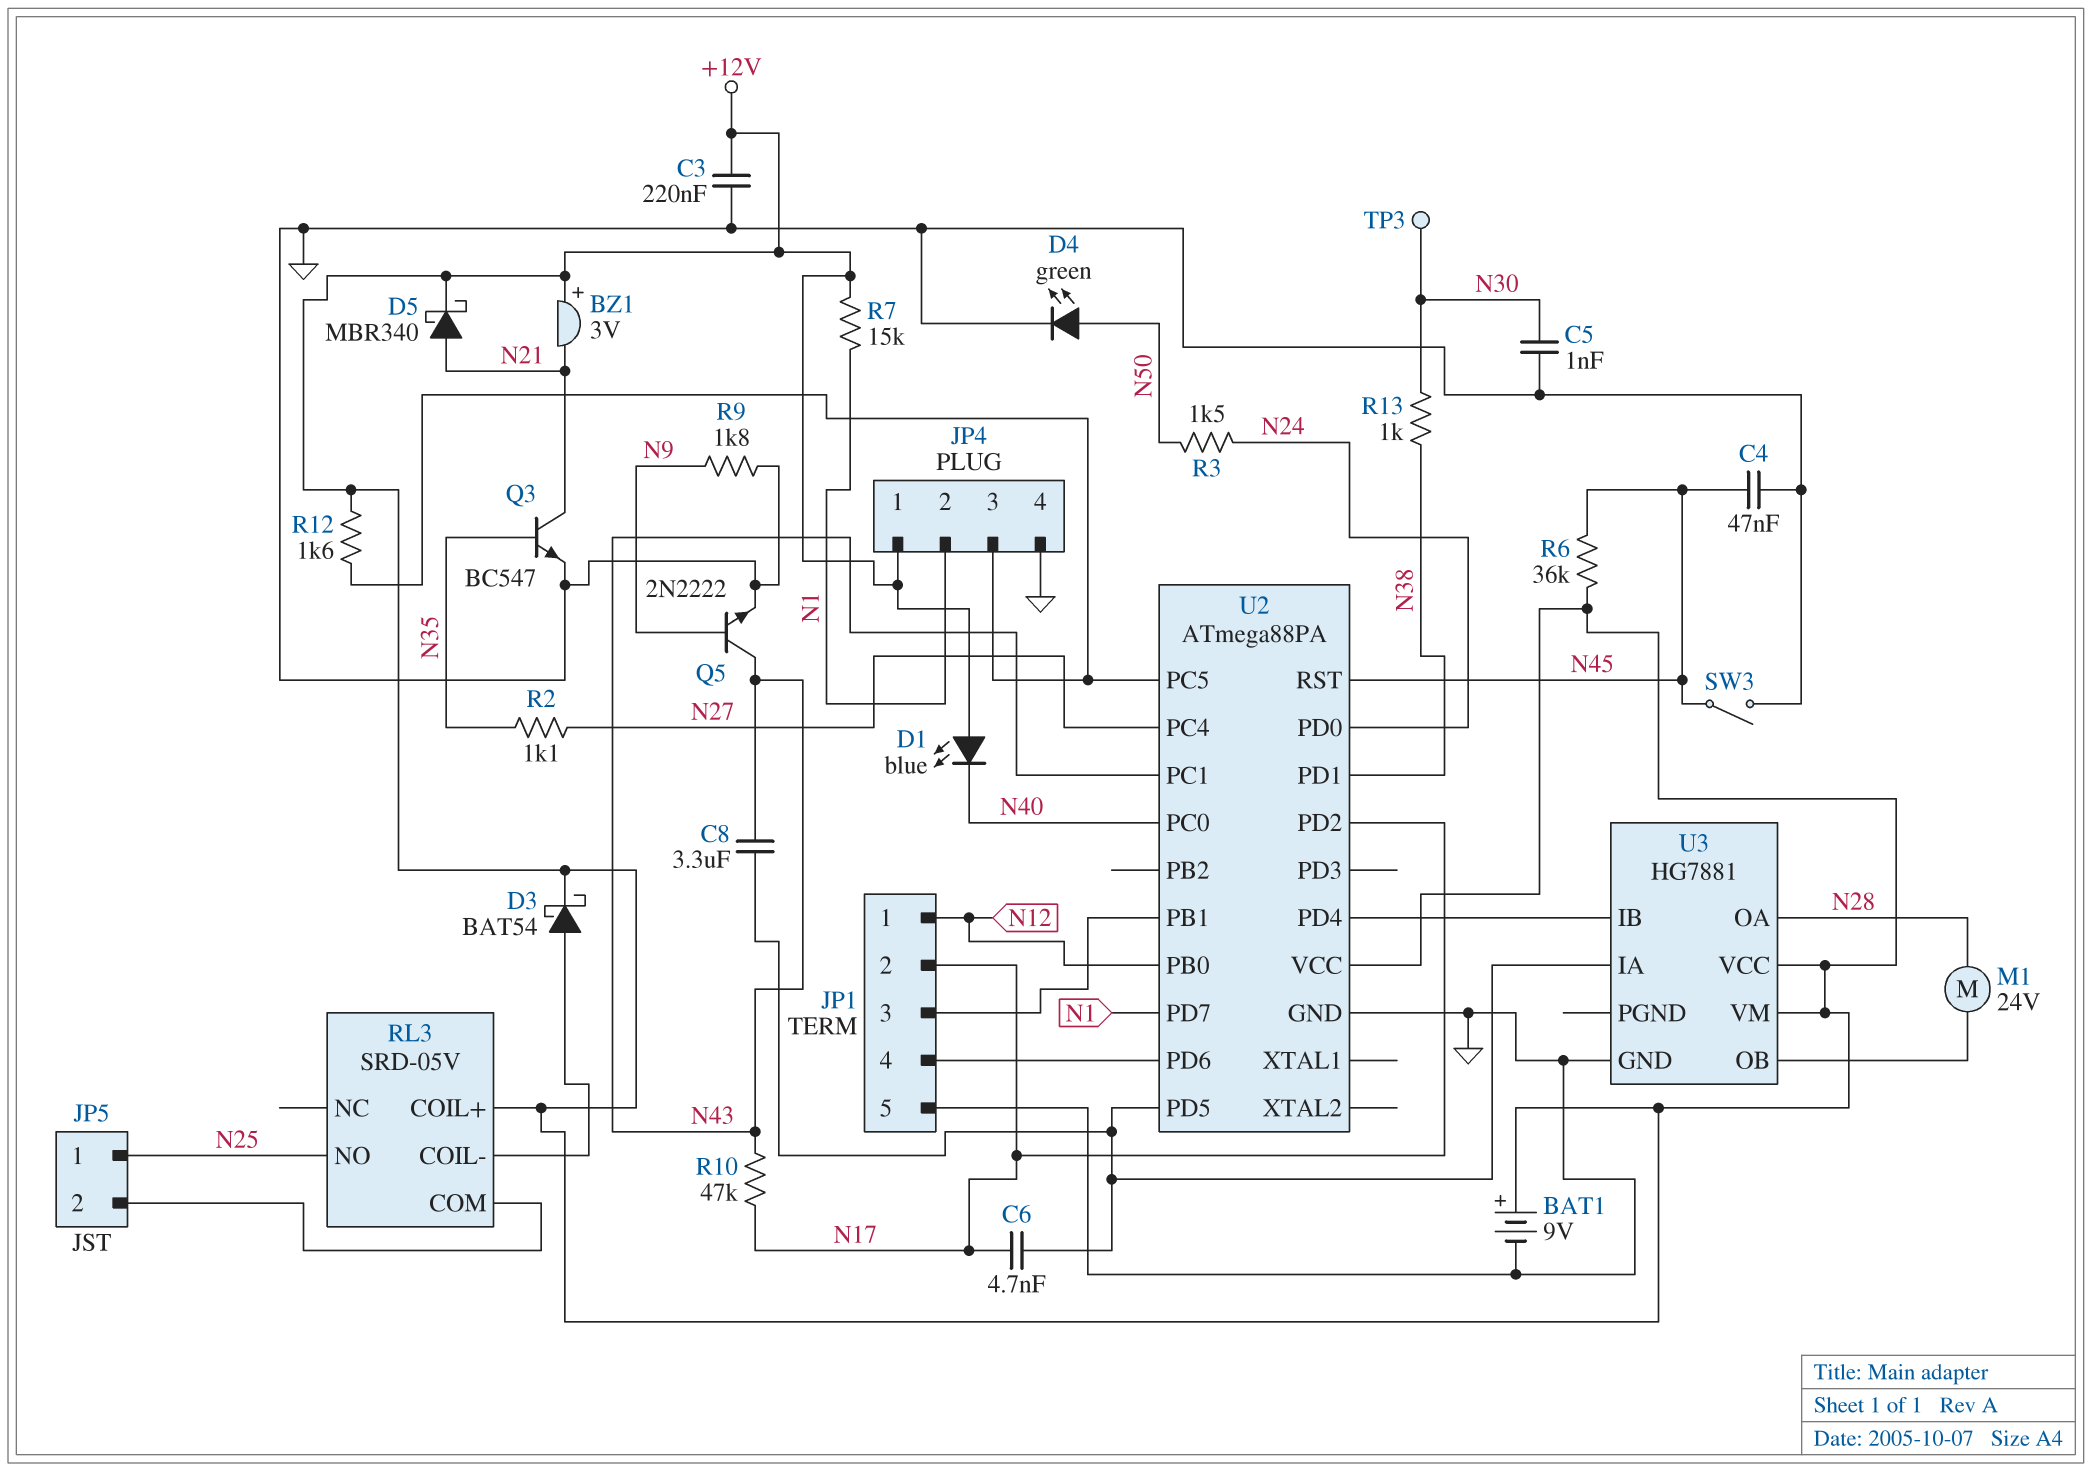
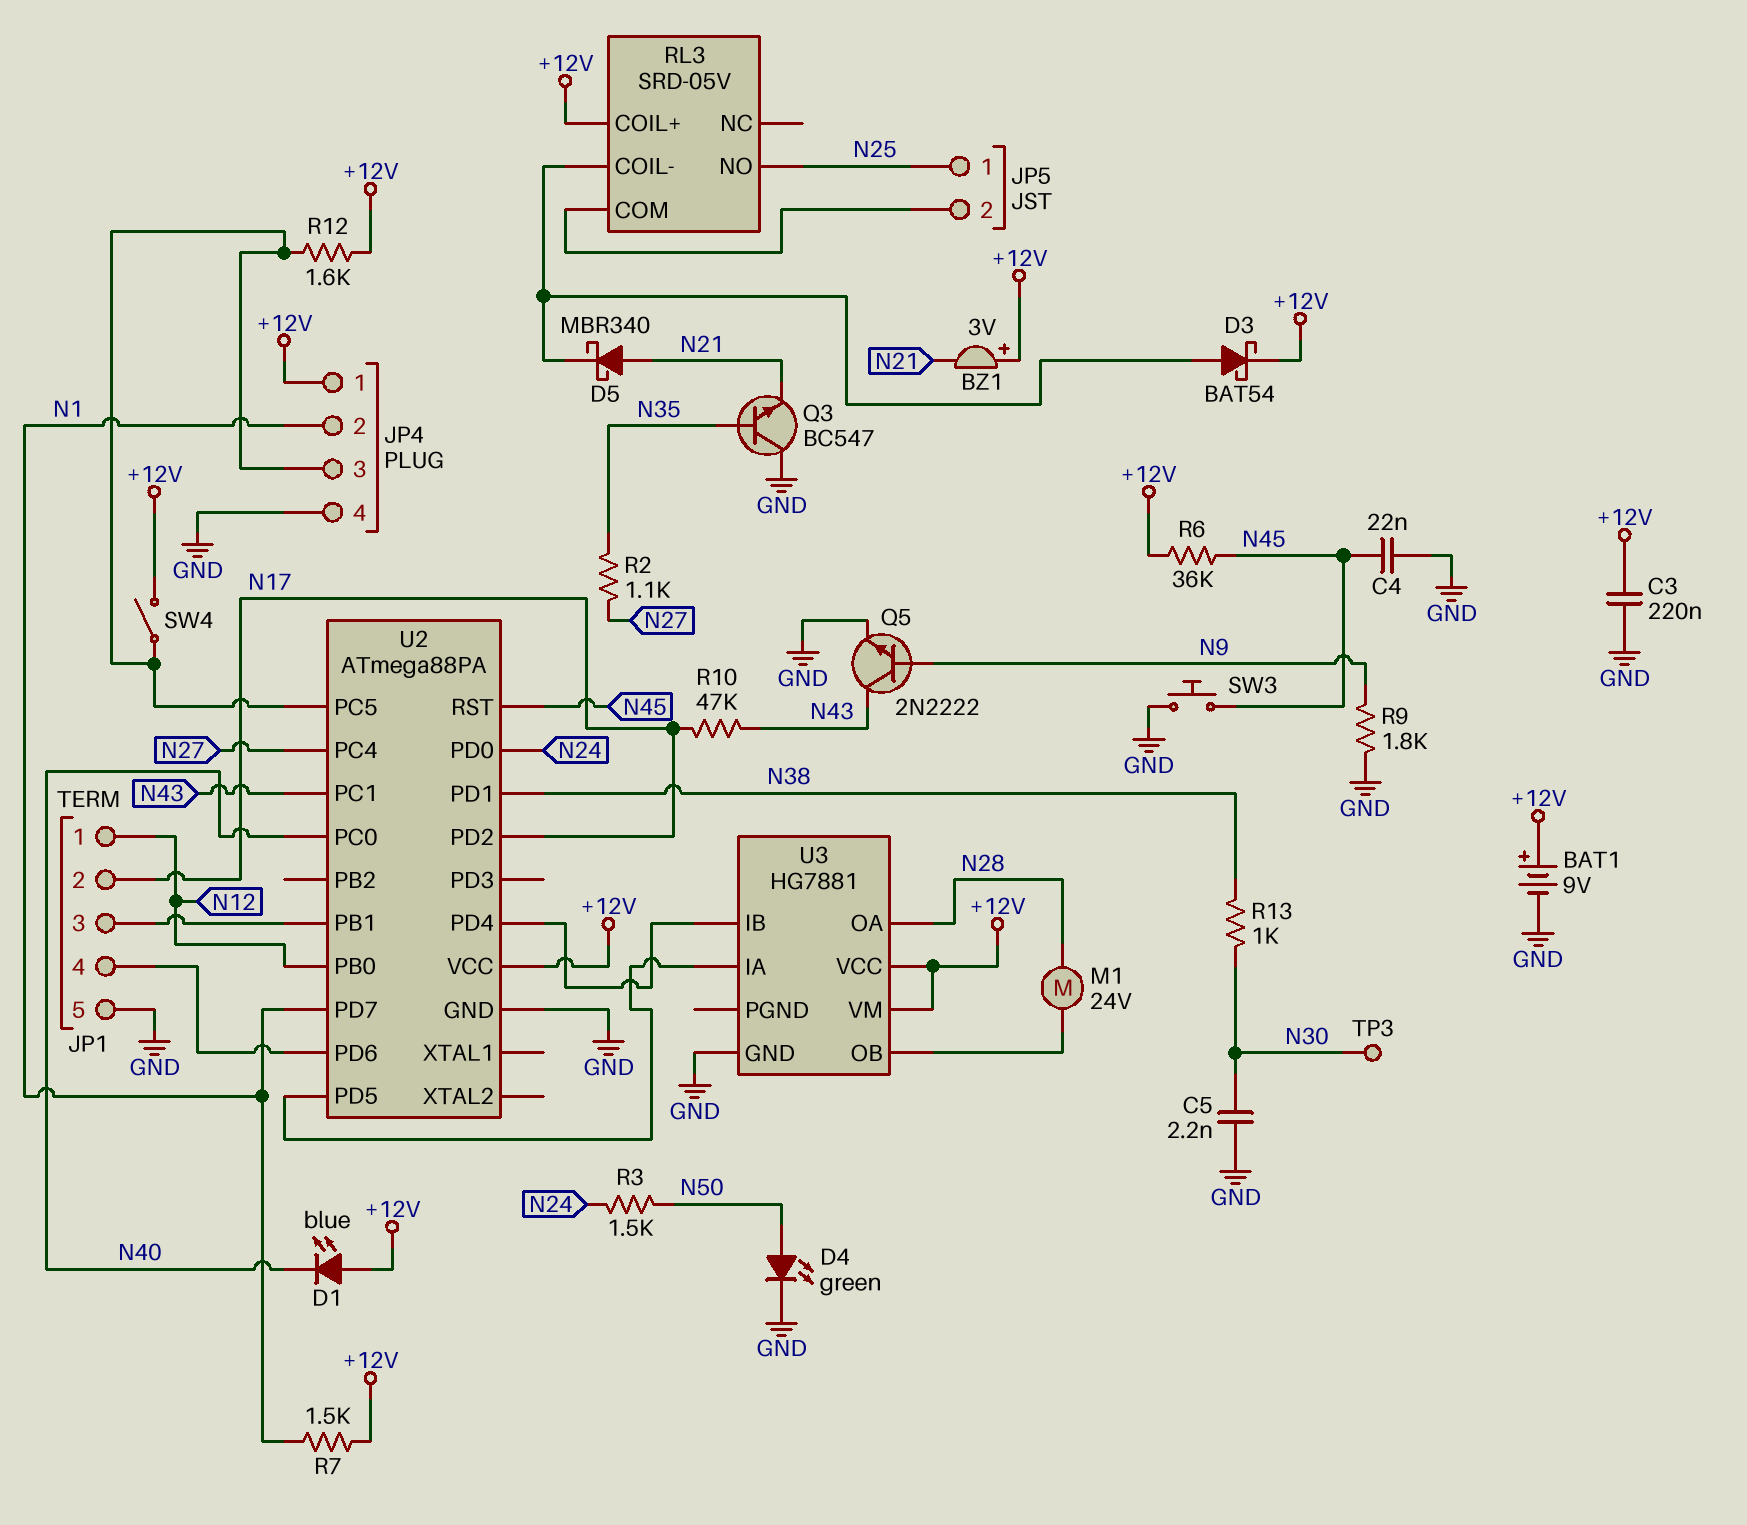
C4: 47nF (GND, N45) -> 22nF (GND, N45)
C5: 1nF (GND, N30) -> 2.2nF (GND, N30)
C6: 4.7nF (N17, U2/PD5) -> none
C8: 3.3uF (N43, U2/PD5) -> none
D5: schottky MBR340 (A N21, K +12V) -> schottky MBR340 (A N21, K RL3/COIL-)
Q3: NPN BC547 (B N35, C N21, E GND) -> NPN BC547 (B N35, C GND, E N21)
R7: 15k (+12V, N1) -> 1.5k (+12V, N1)
SW3: switch (GND, N45) -> button (GND, N45)
SW4: none -> switch (+12V, JP4/3)

